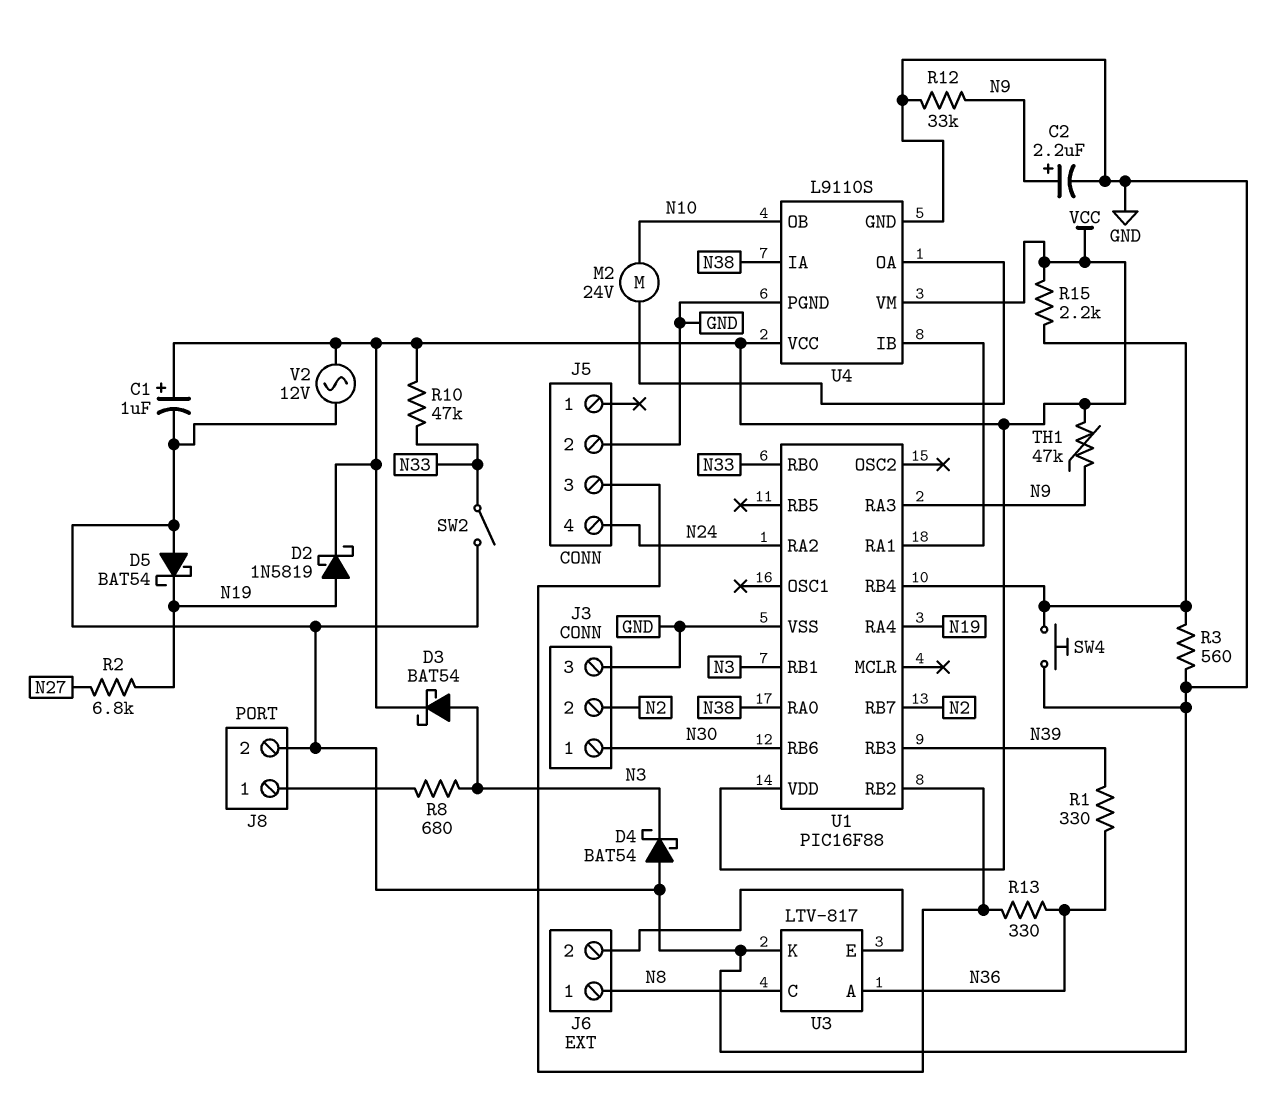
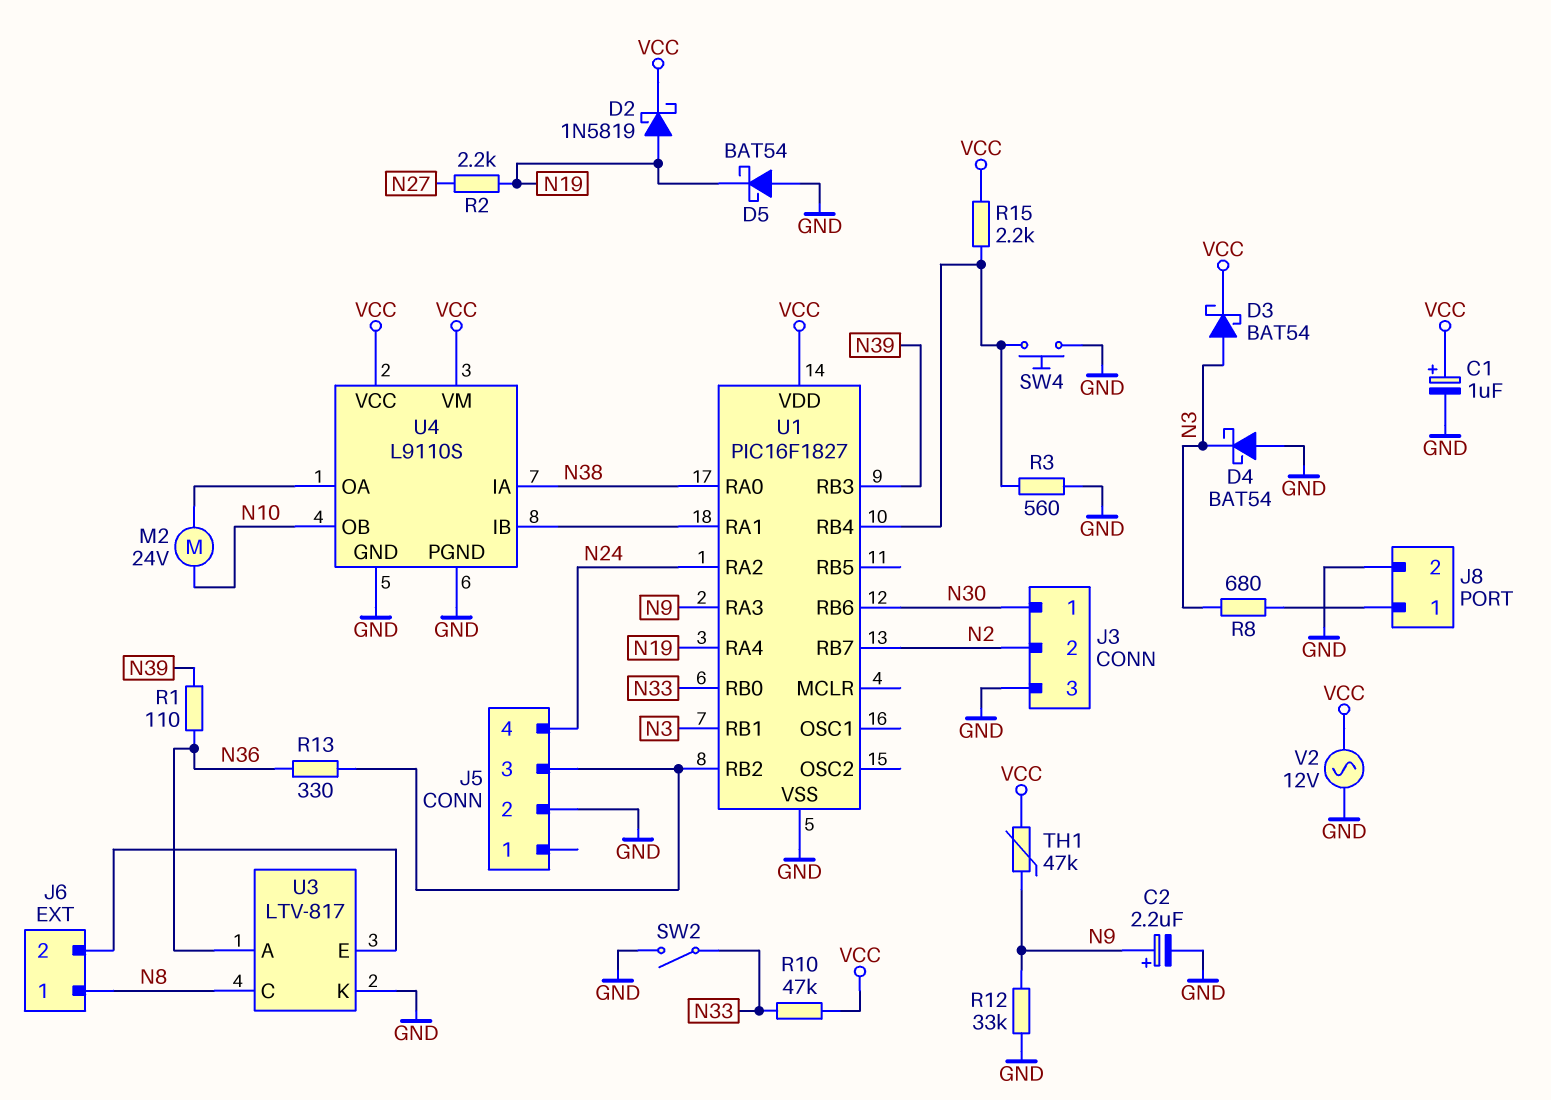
R1: 330 (N36, N39) -> 110 (N36, N39)
R2: 6.8k (N19, N27) -> 2.2k (N19, N27)
U1: PIC16F88 -> PIC16F1827

